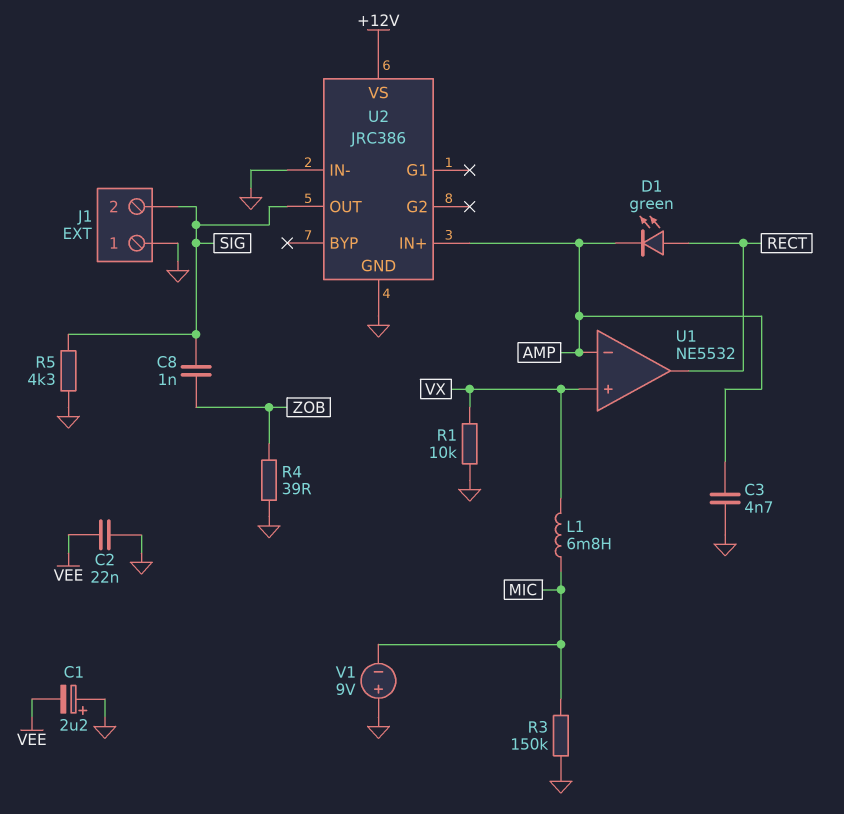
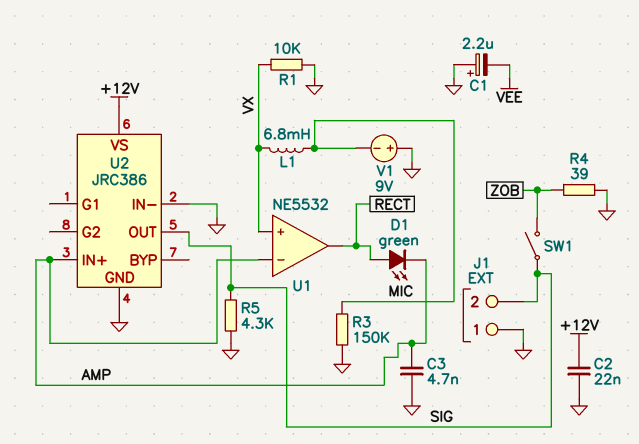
C2: 22nF (GND, VEE) -> 22nF (+12V, GND)
C8: 1nF (SIG, ZOB) -> none
SW1: none -> switch (SIG, ZOB)

